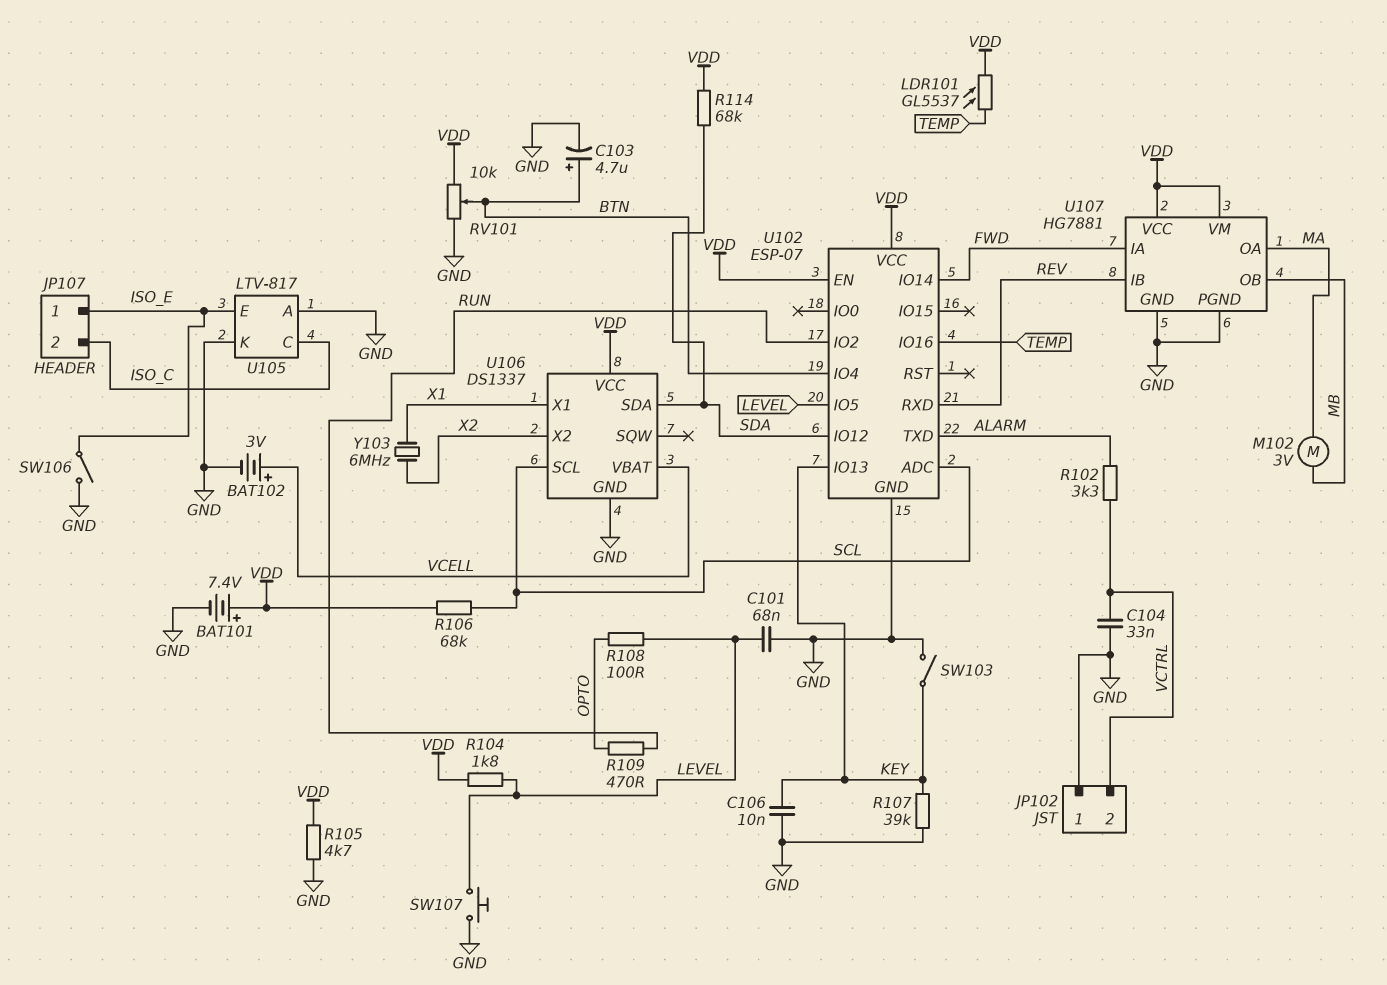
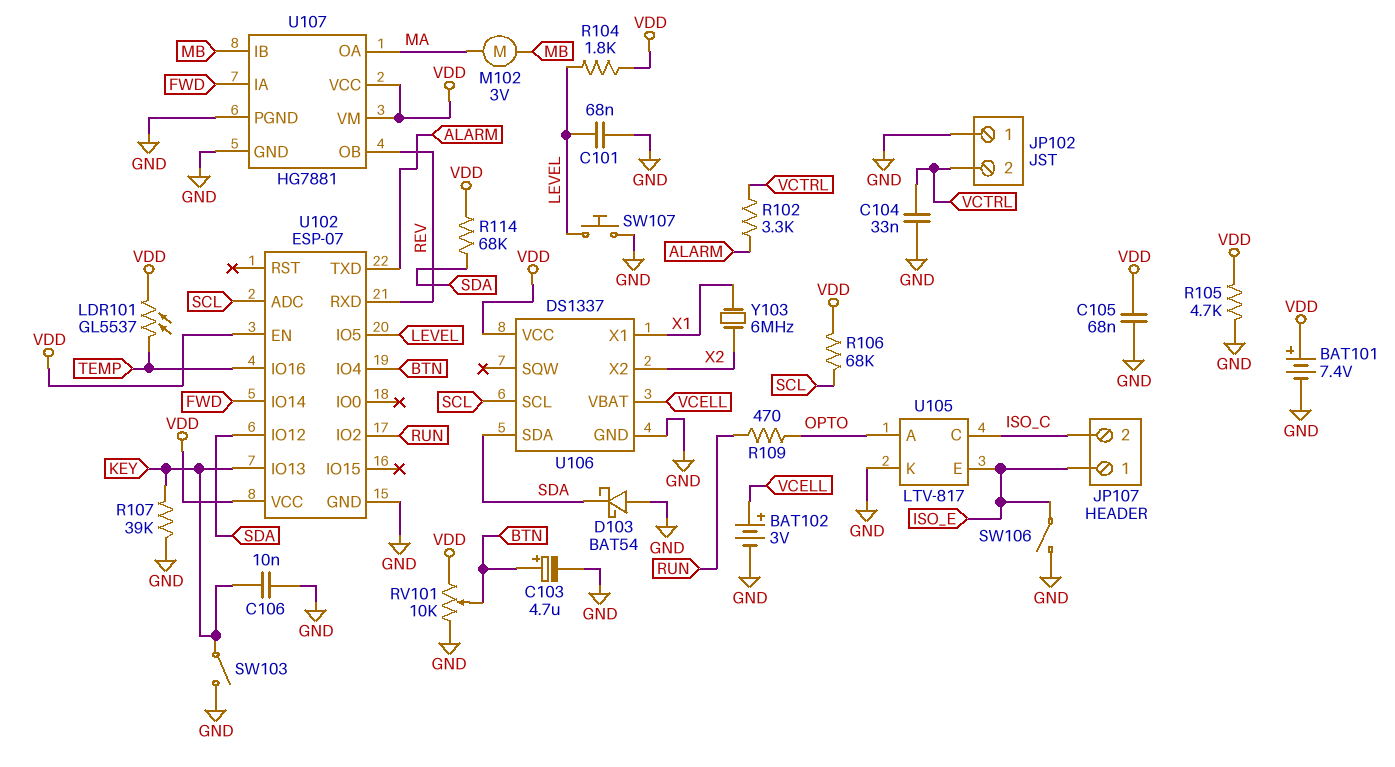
C105: none -> 68nF (GND, VDD)
D103: none -> schottky BAT54 (A GND, K SDA)
R108: 100 (LEVEL, OPTO) -> none
U105 pin A: GND -> OPTO
U107 pin IB: REV -> MB
U107 pin OB: MB -> REV

